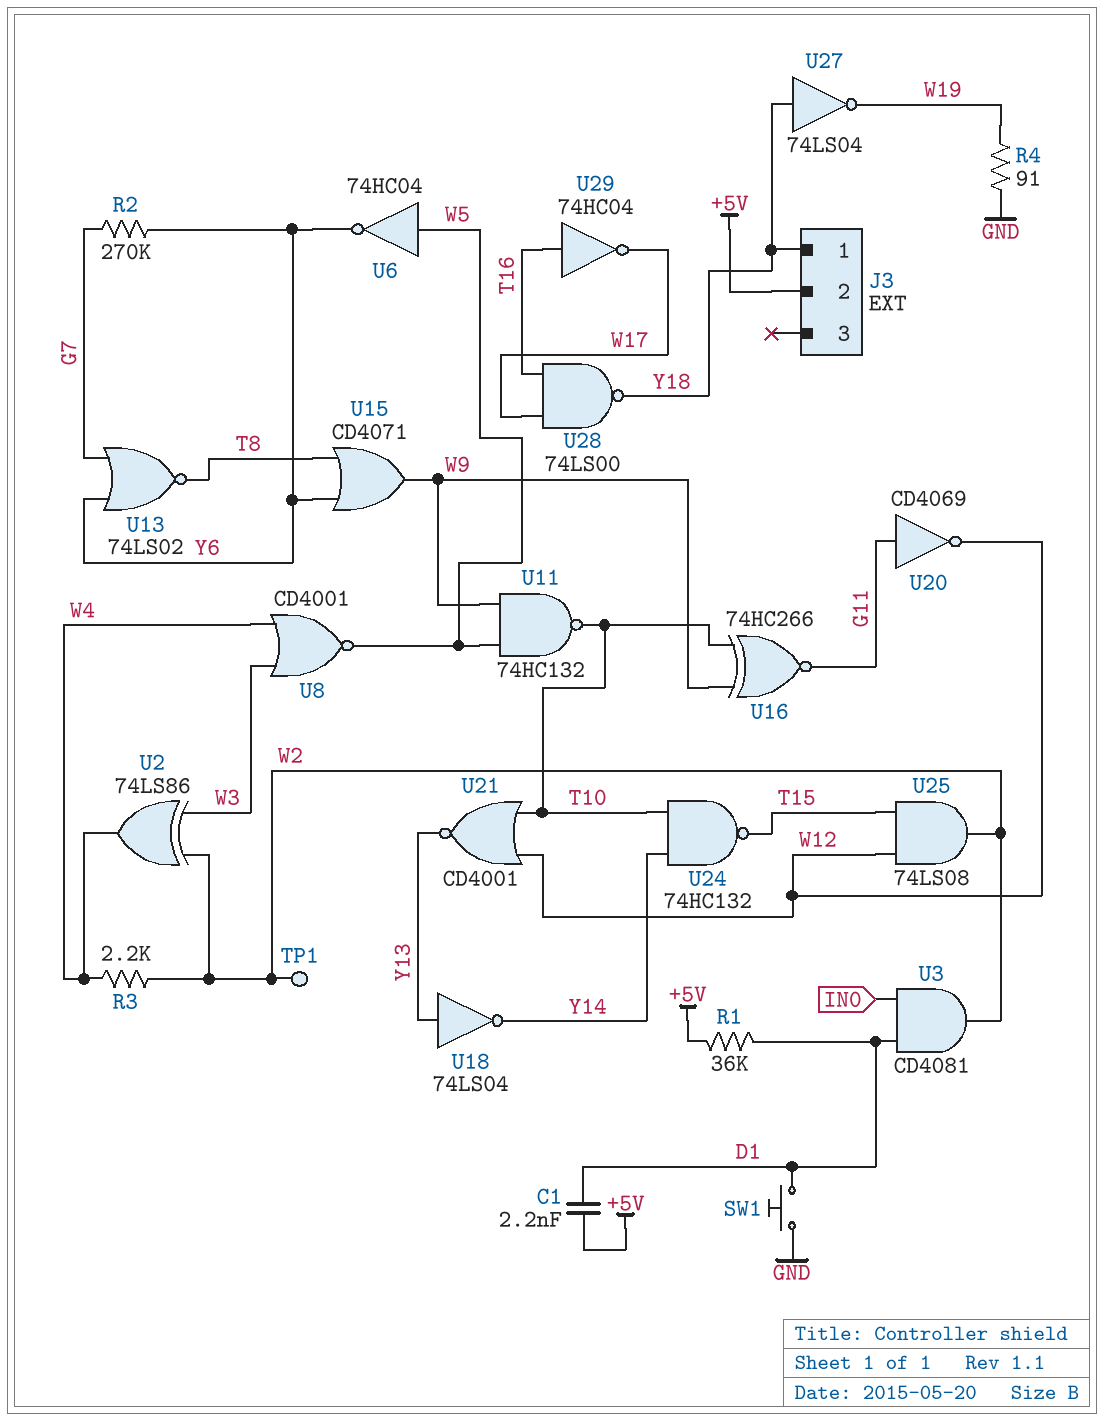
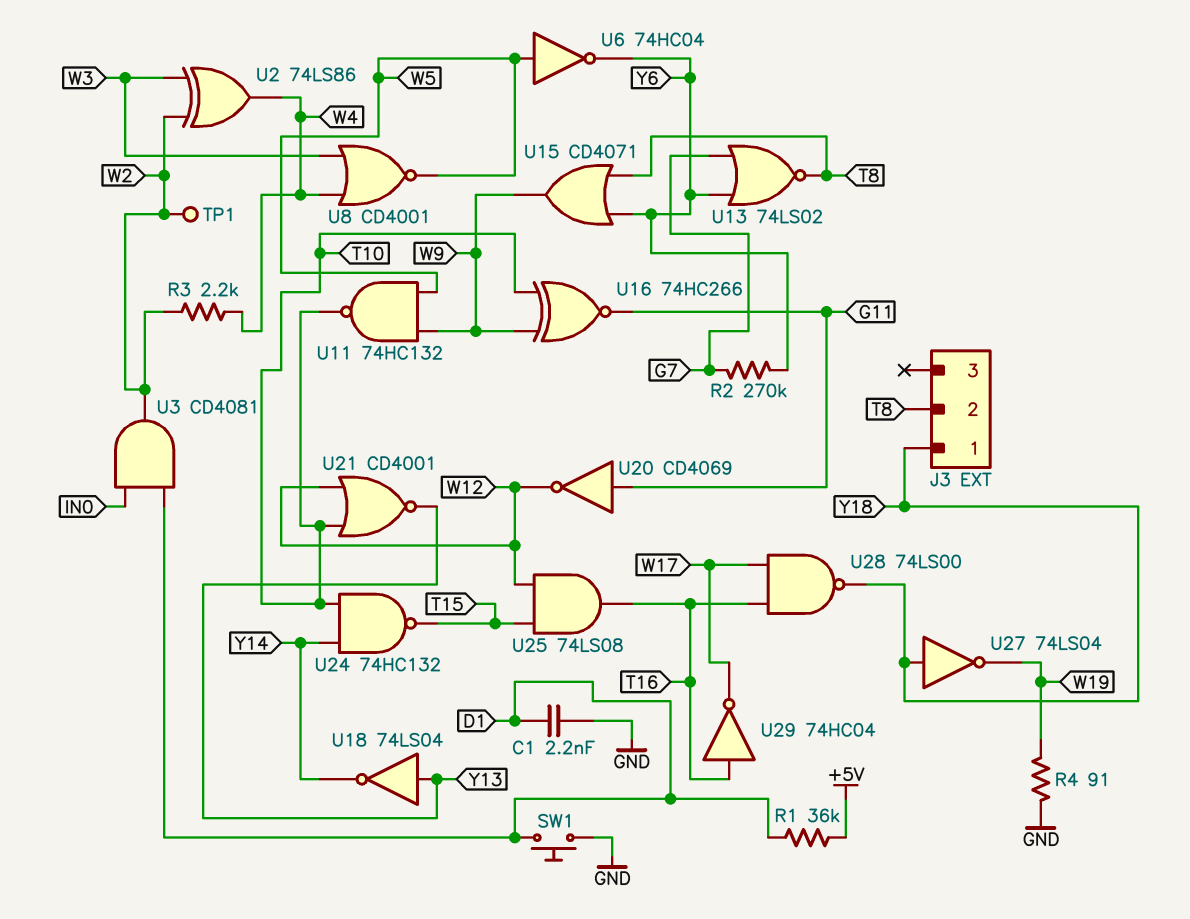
C1: 2.2nF (+5V, D1) -> 2.2nF (D1, GND)
J3 pin 2: +5V -> T8
U25: AND 74LS08 (in T15, in W12, out W2) -> AND 74LS08 (in T15, in W12, out T16)

